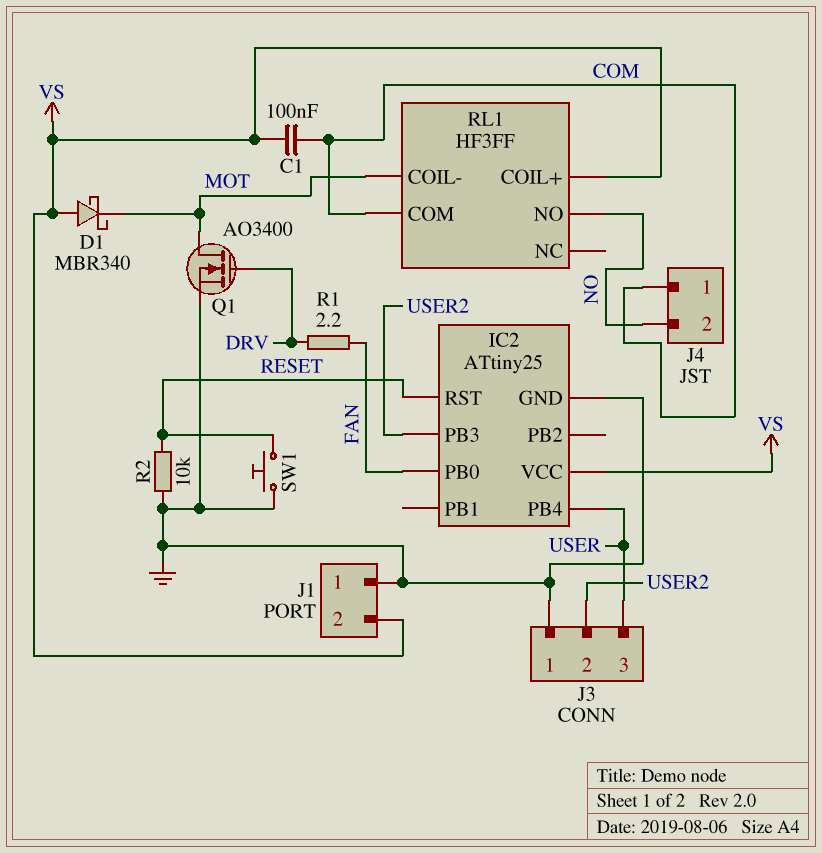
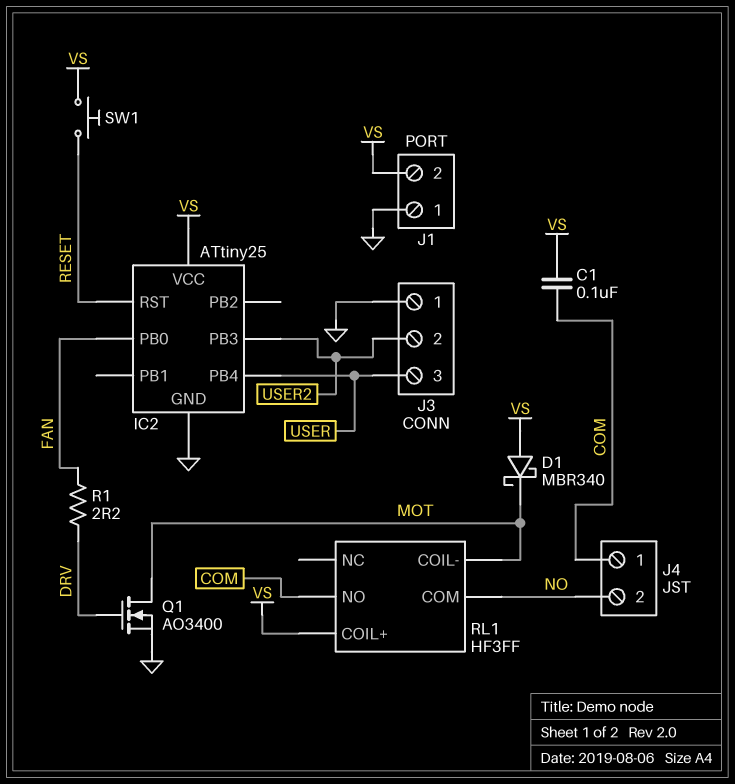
R2: 10k (GND, RESET) -> none
RL1 pin COM: COM -> NO
RL1 pin NO: NO -> COM
SW1: button (GND, RESET) -> button (RESET, VS)

